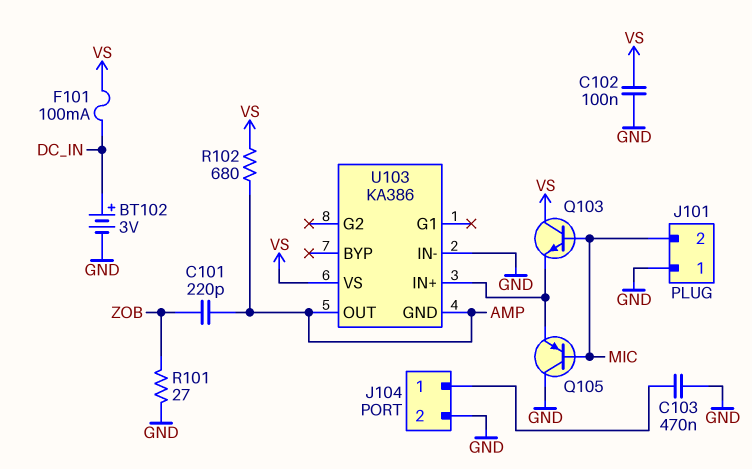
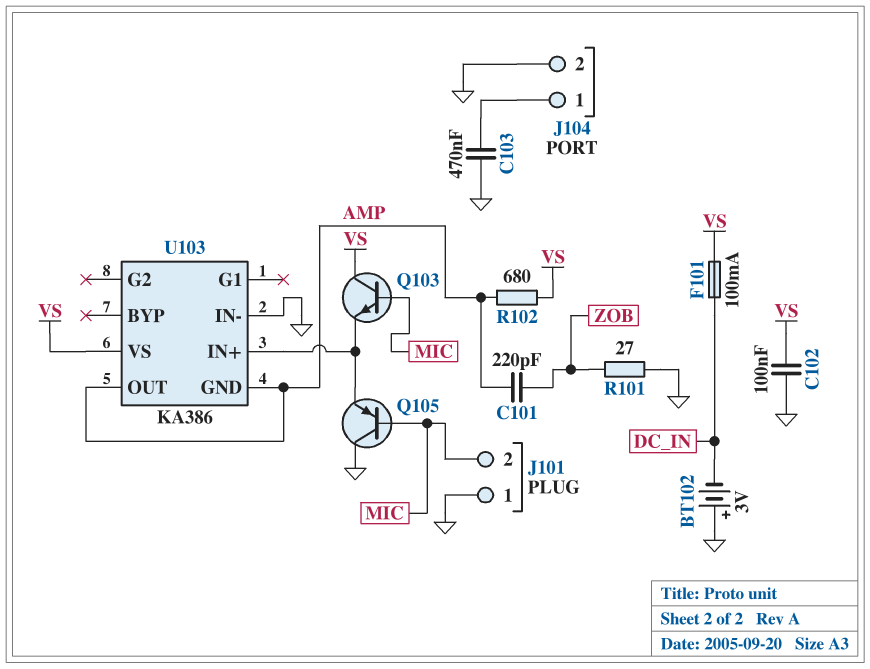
BT102: 3V (plus DC_IN, minus GND) -> 3V (plus GND, minus DC_IN)

